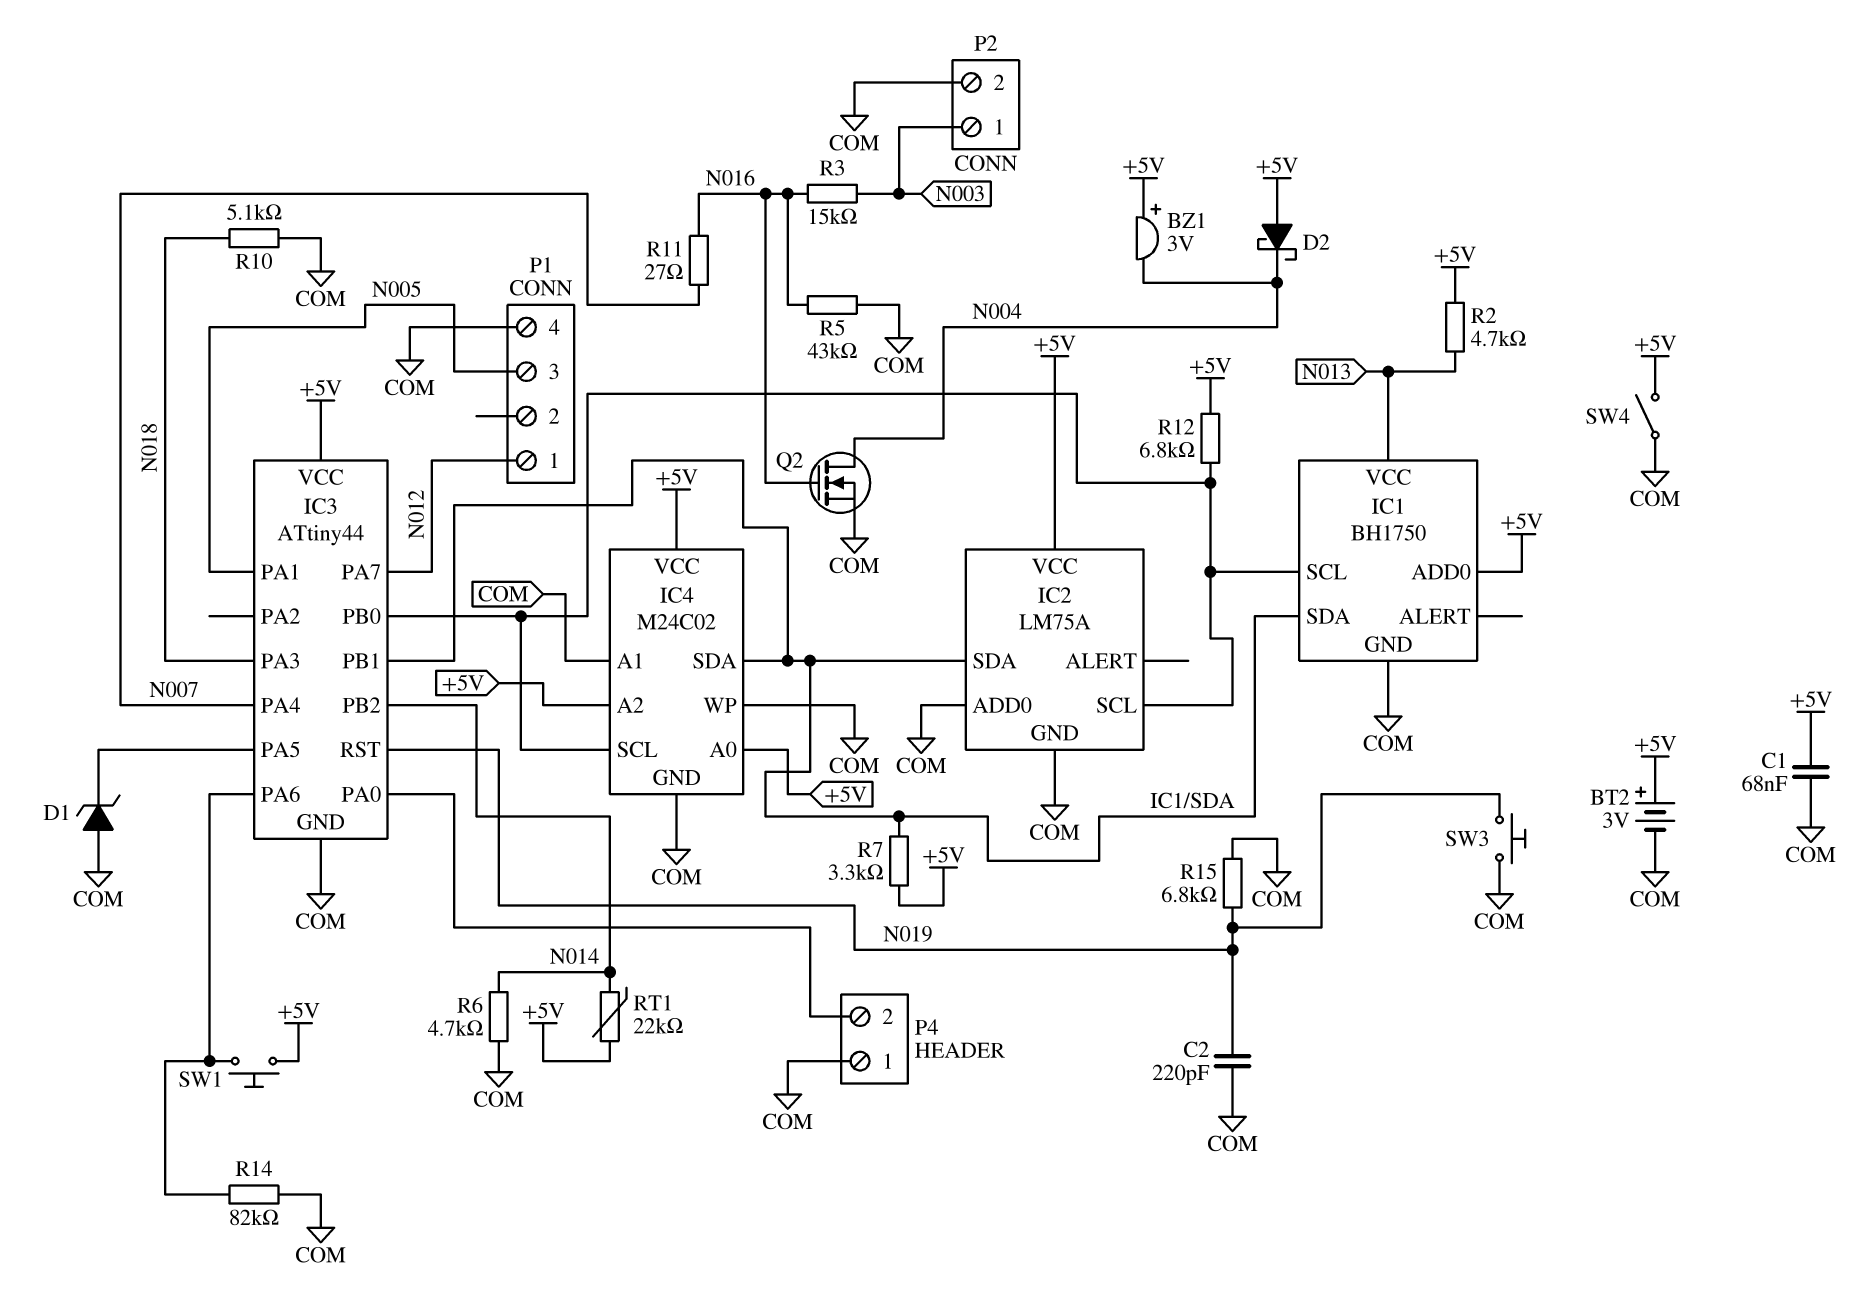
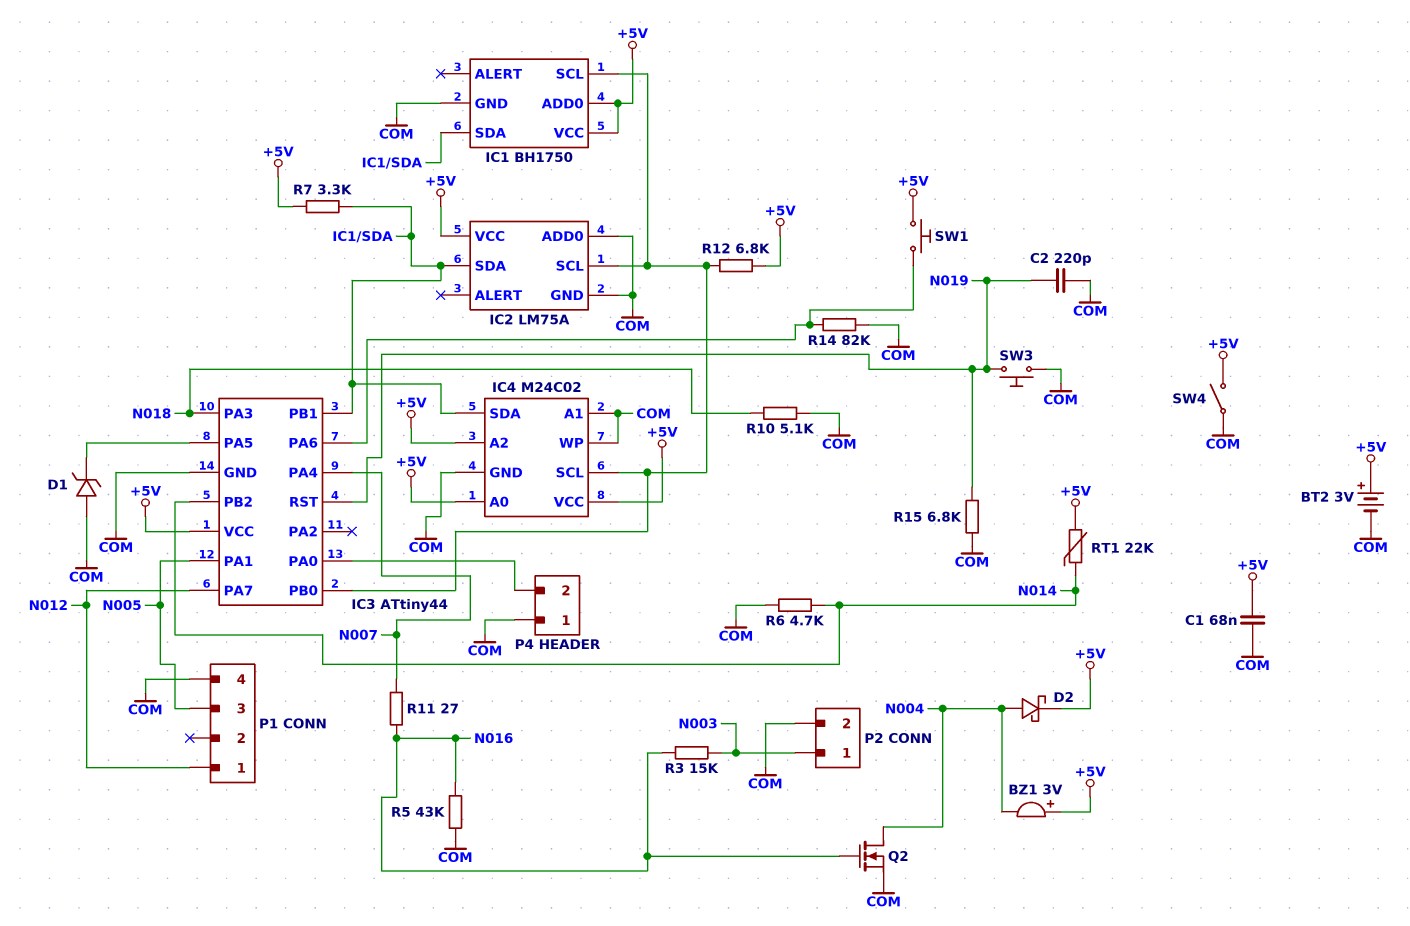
D2: schottky (A +5V, K N004) -> schottky (A N004, K +5V)
IC1 pin VCC: N013 -> +5V
R2: 4.7k (+5V, N013) -> none

